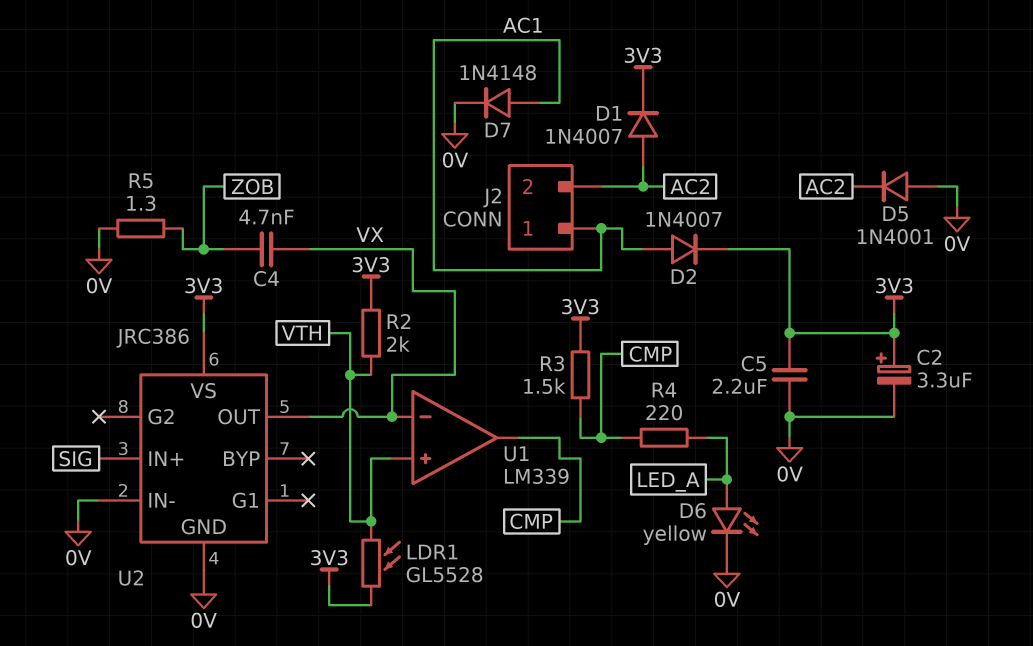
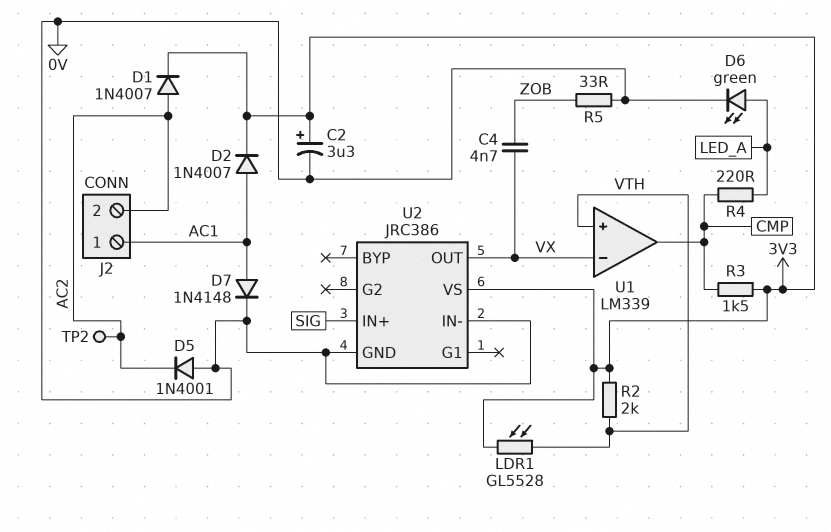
C5: 2.2uF (0V, 3V3) -> none
D6: LED yellow (A LED_A, K 0V) -> LED green (A LED_A, K 0V)
R5: 1.3 (0V, ZOB) -> 33 (0V, ZOB)
TP2: none -> test point (AC2)

